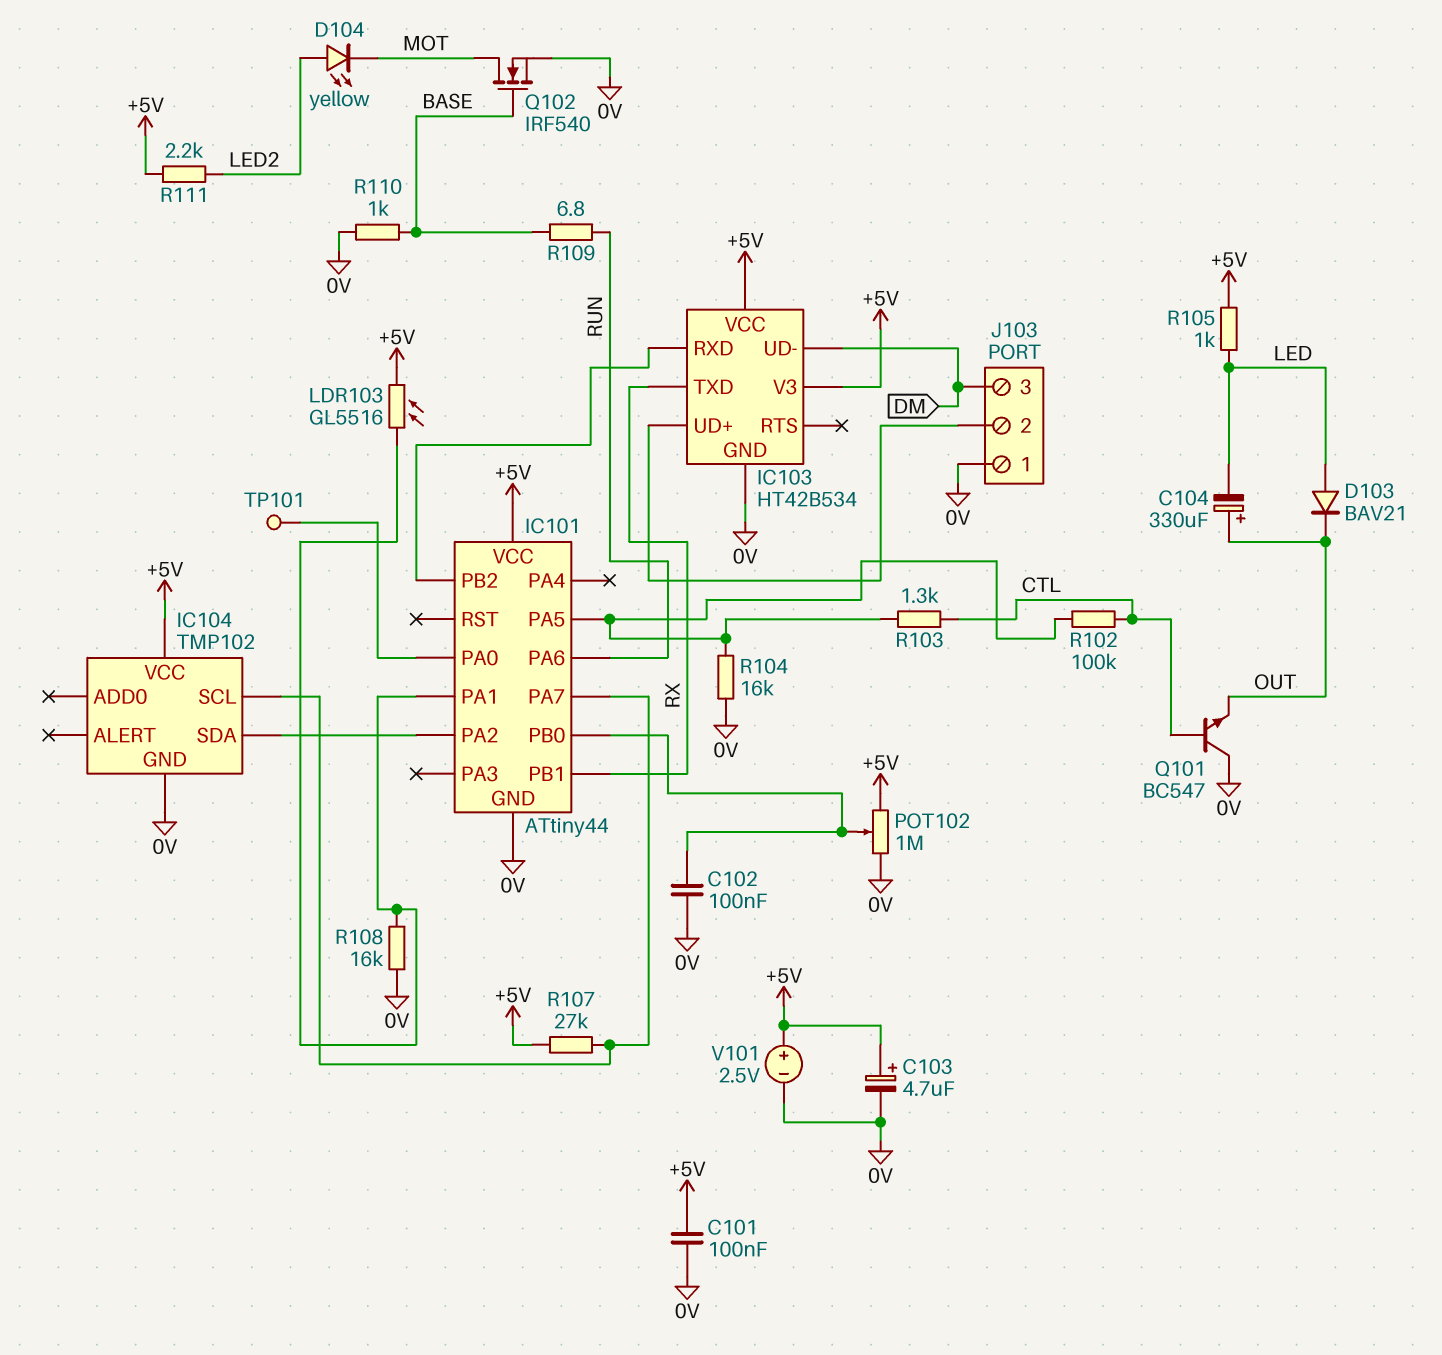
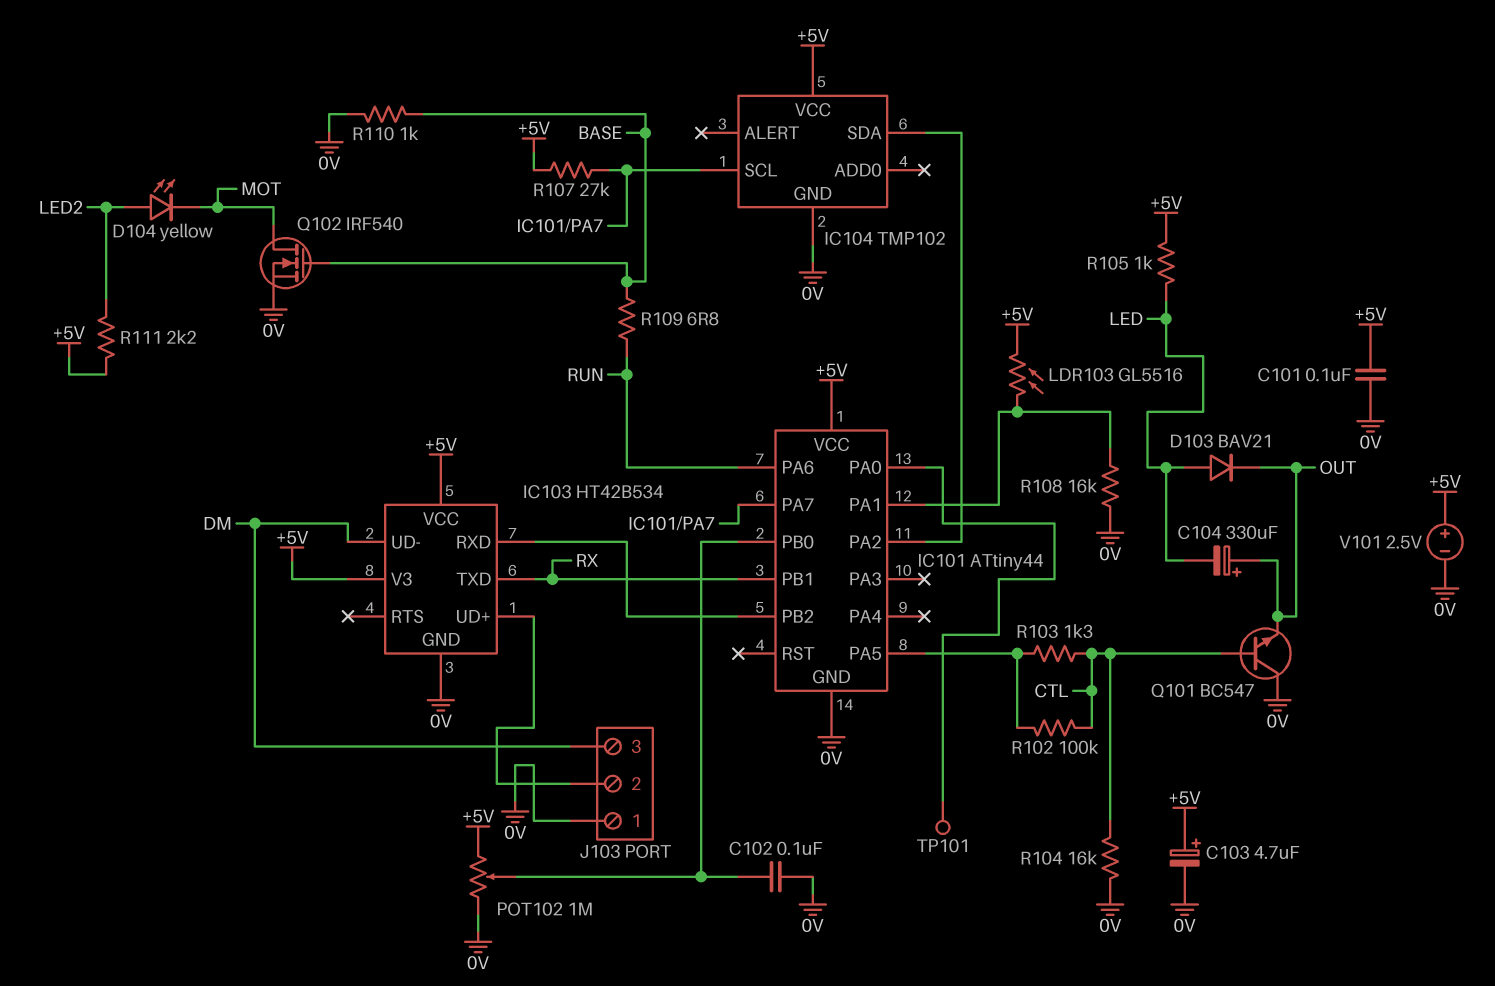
R104: 16k (0V, IC101/PA5) -> 16k (0V, CTL)

